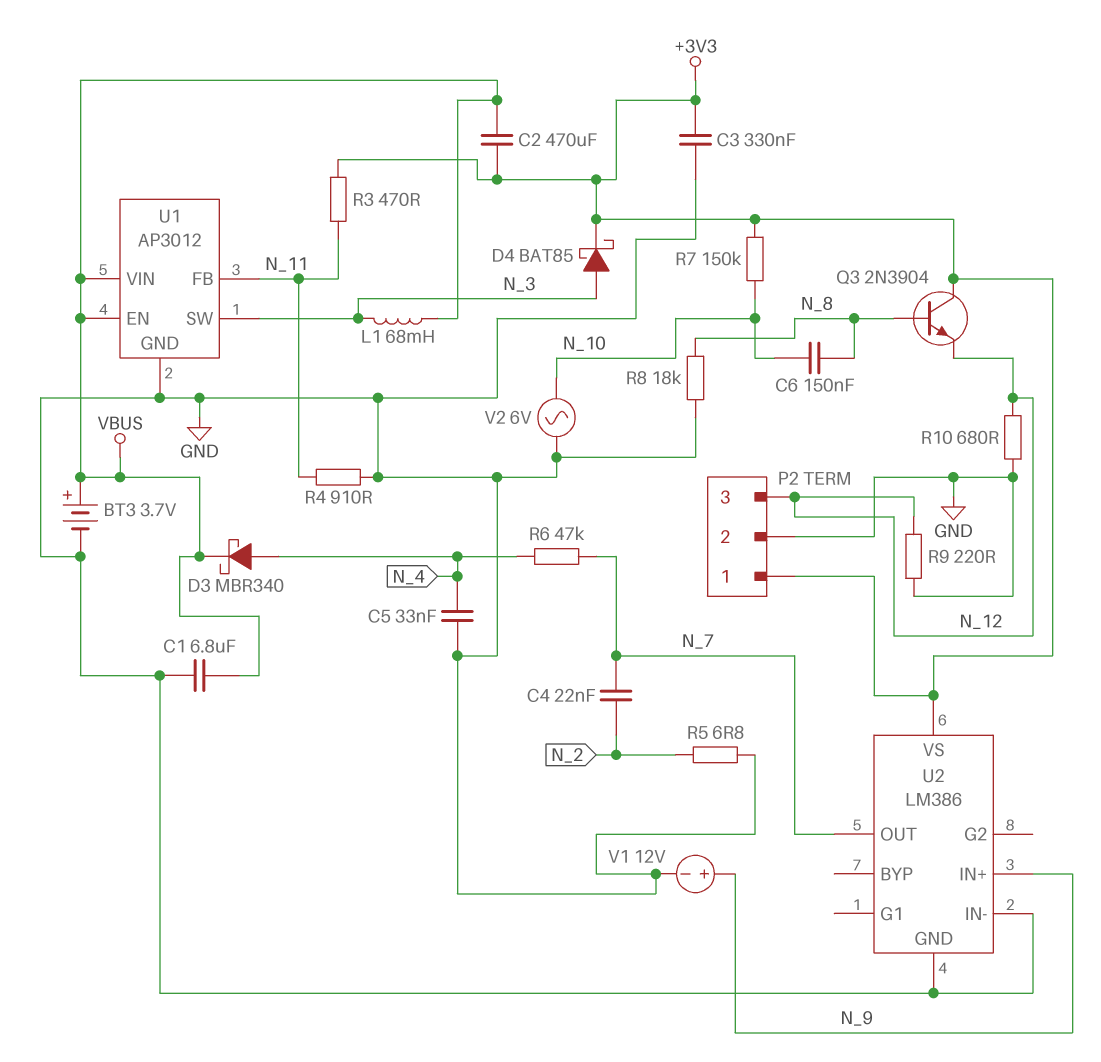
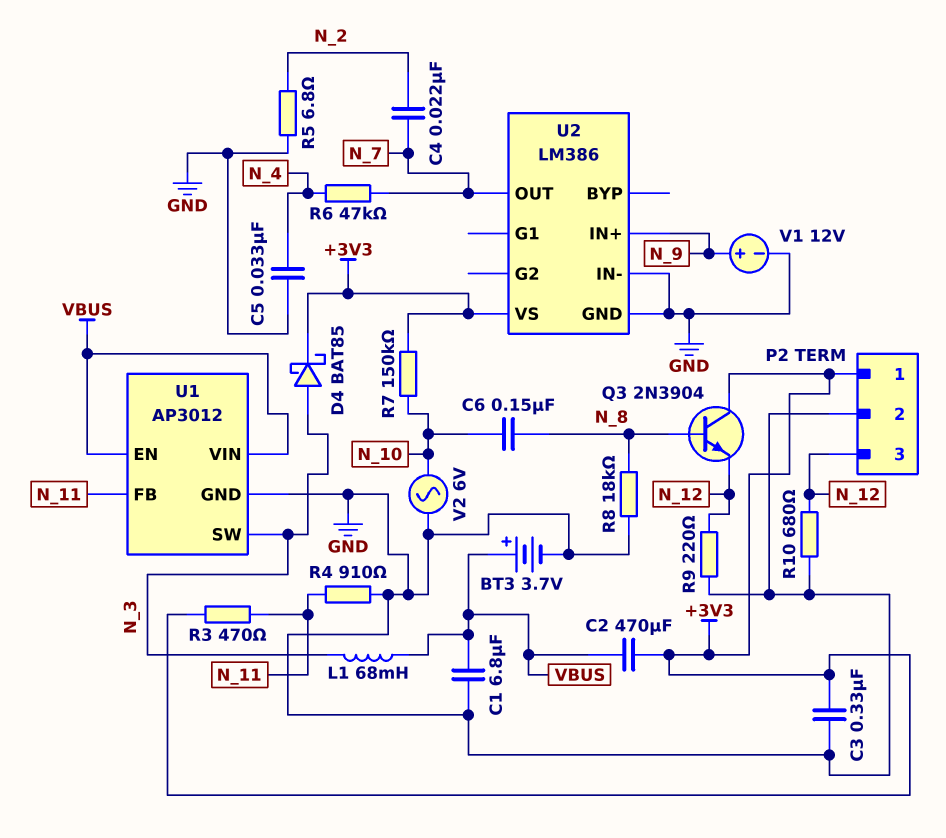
D3: schottky MBR340 (A N_4, K VBUS) -> none

